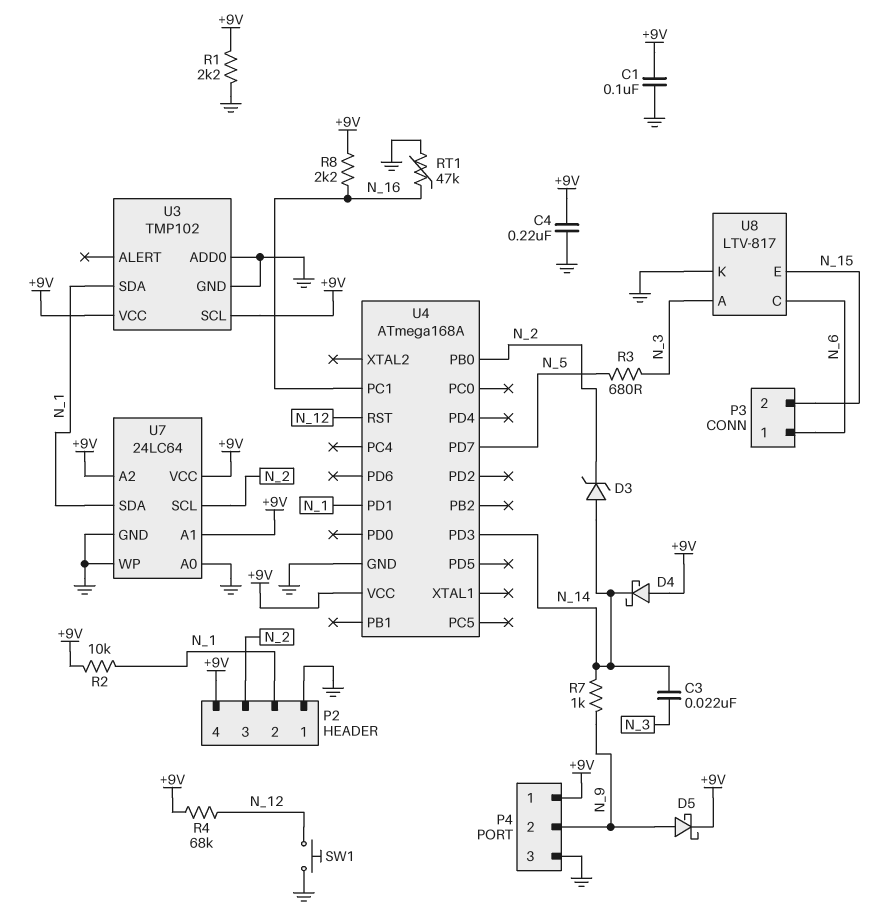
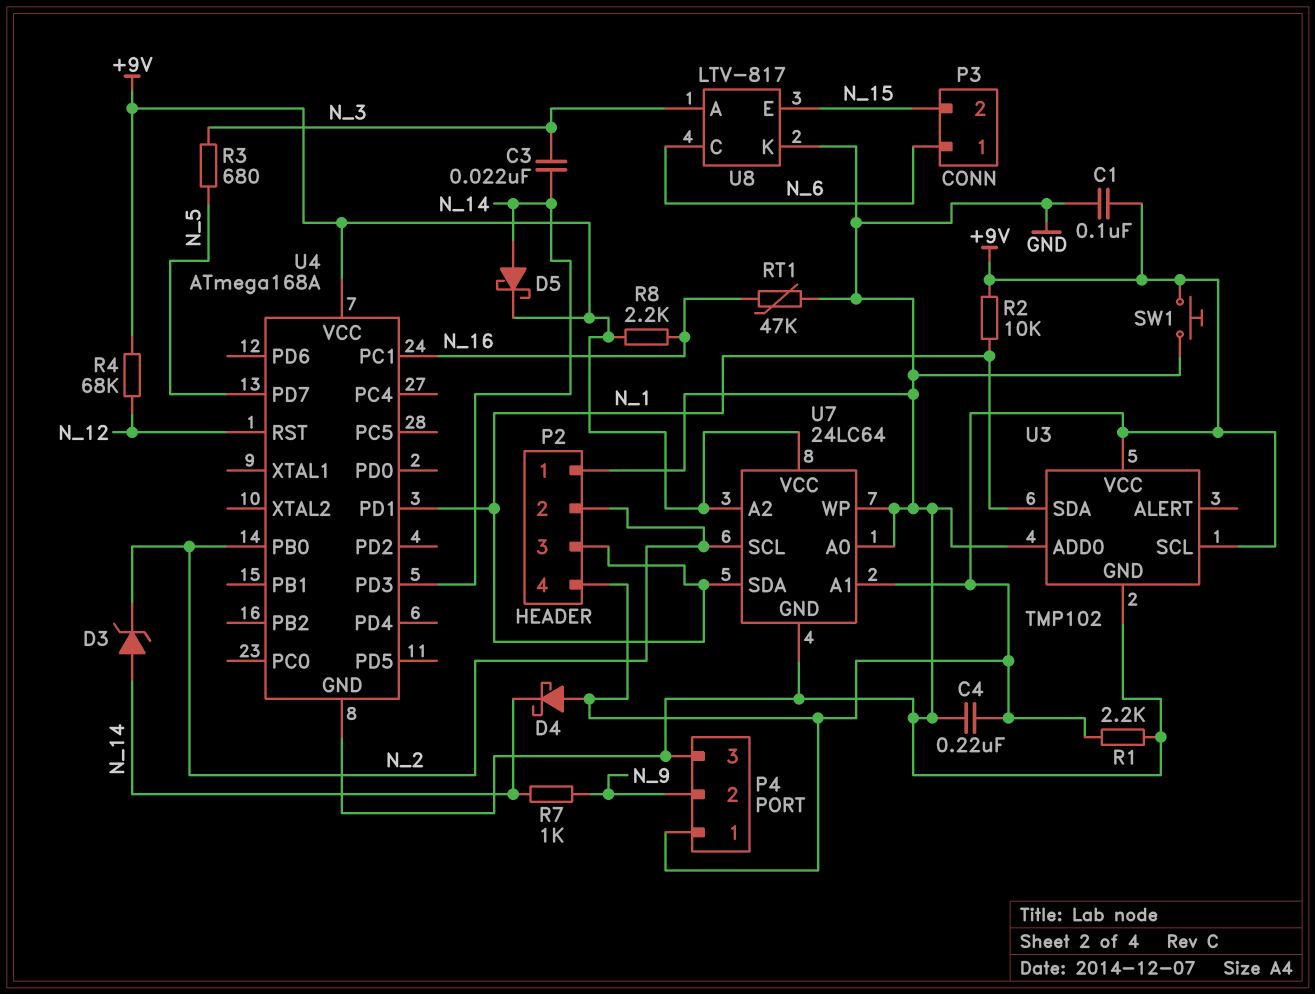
D5: schottky (A N_9, K +9V) -> schottky (A N_14, K +9V)
P2 pin 2: N_1 -> N_2
P2 pin 3: N_2 -> N_1
SW1: button (GND, N_12) -> button (+9V, GND)

